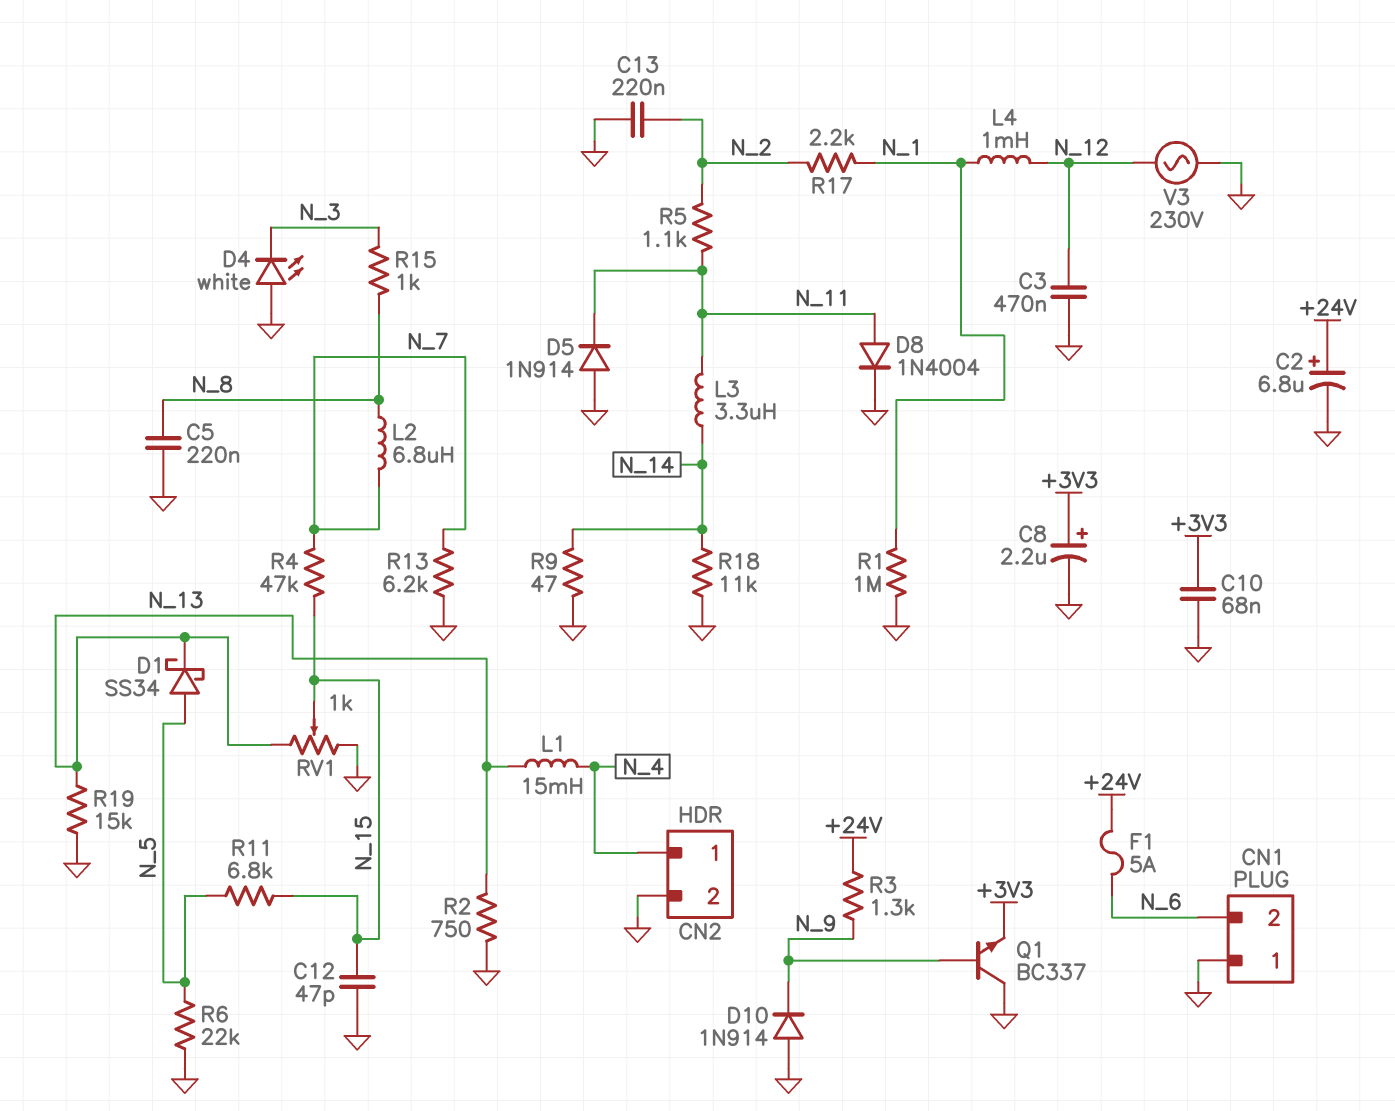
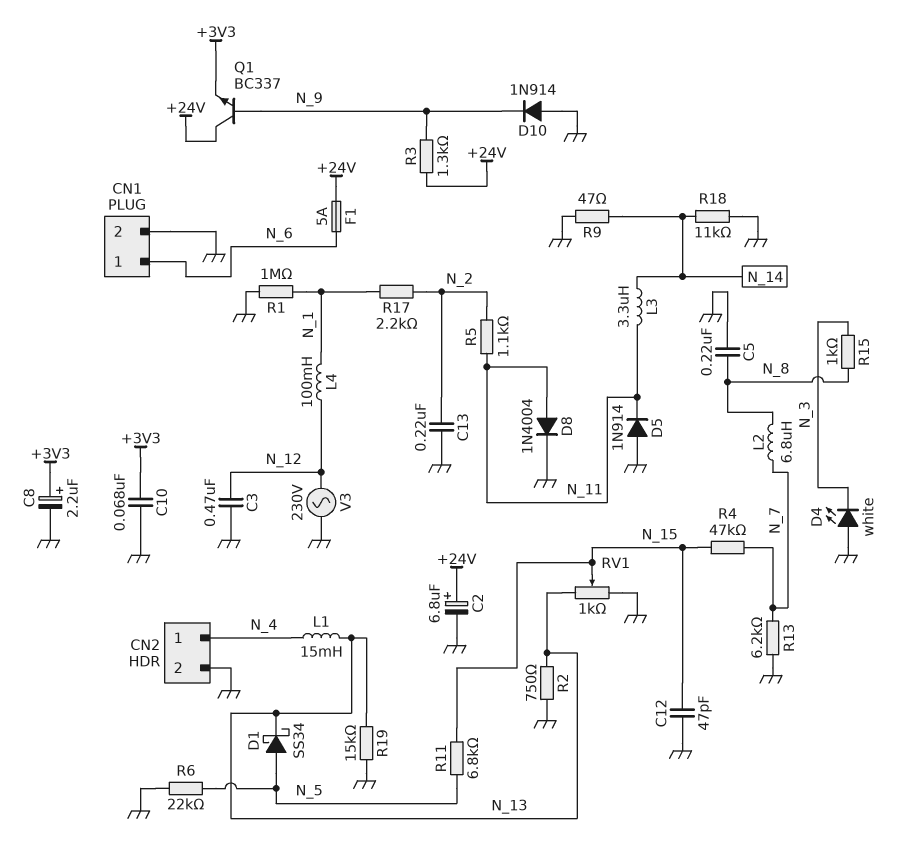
CN1 pin 1: GND -> N_6
CN1 pin 2: N_6 -> GND
L4: 1mH (N_1, N_12) -> 100mH (N_1, N_12)
Q1: NPN BC337 (B N_9, C GND, E +3V3) -> NPN BC337 (B N_9, C +24V, E +3V3)

